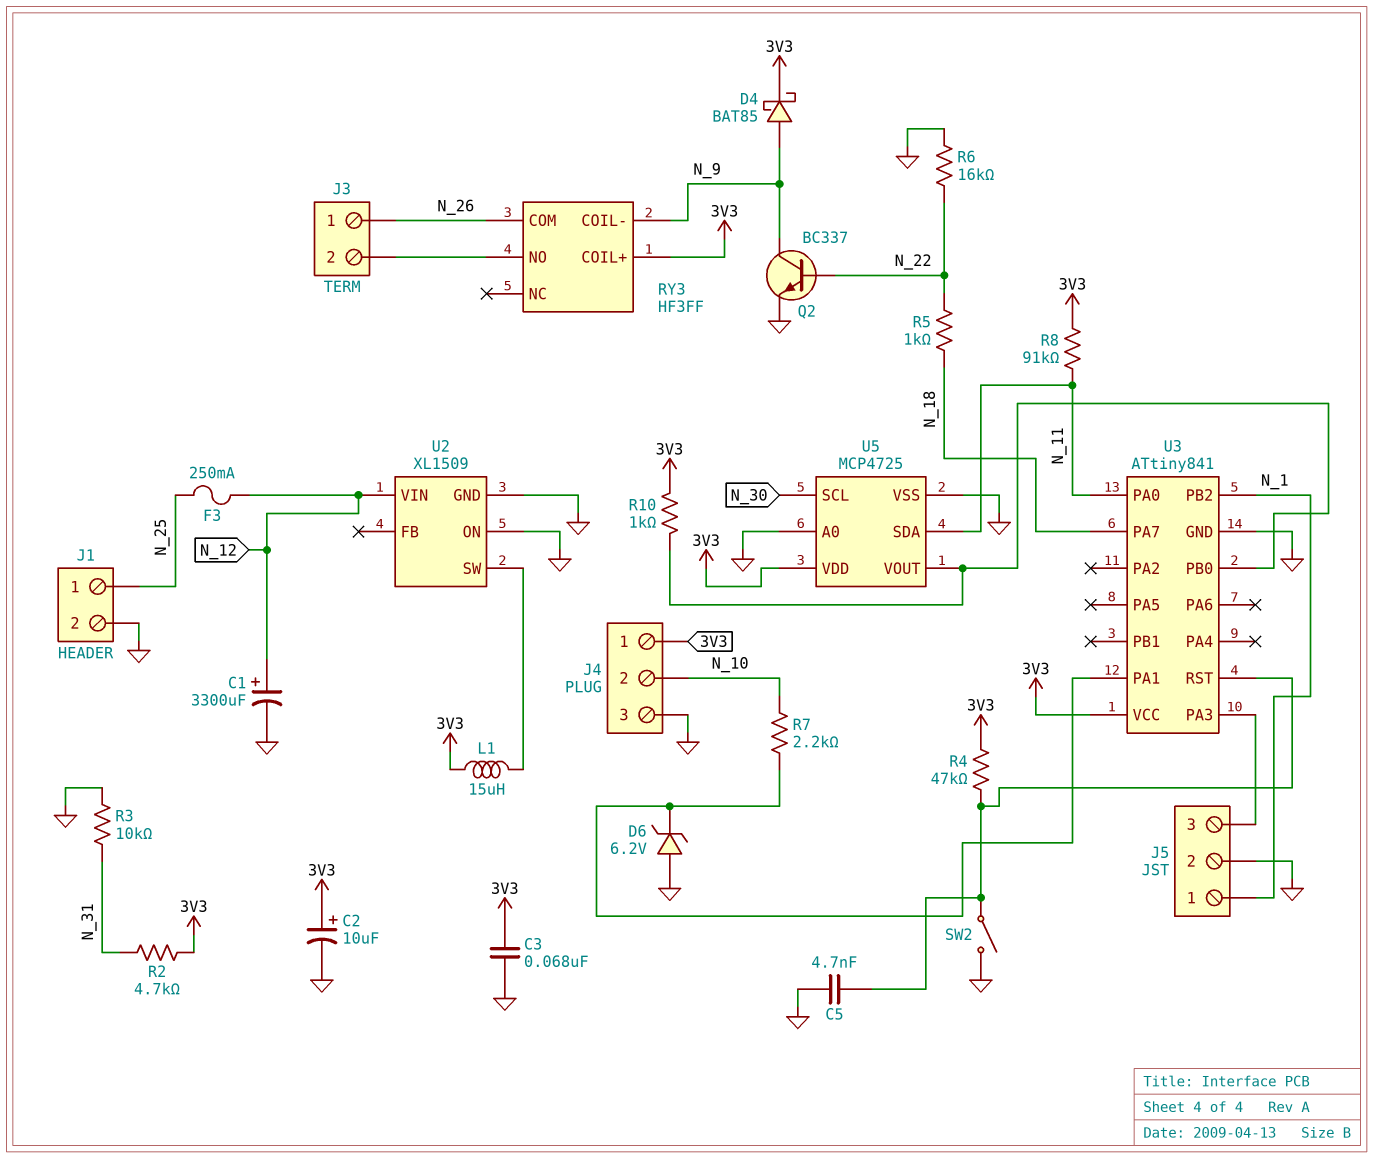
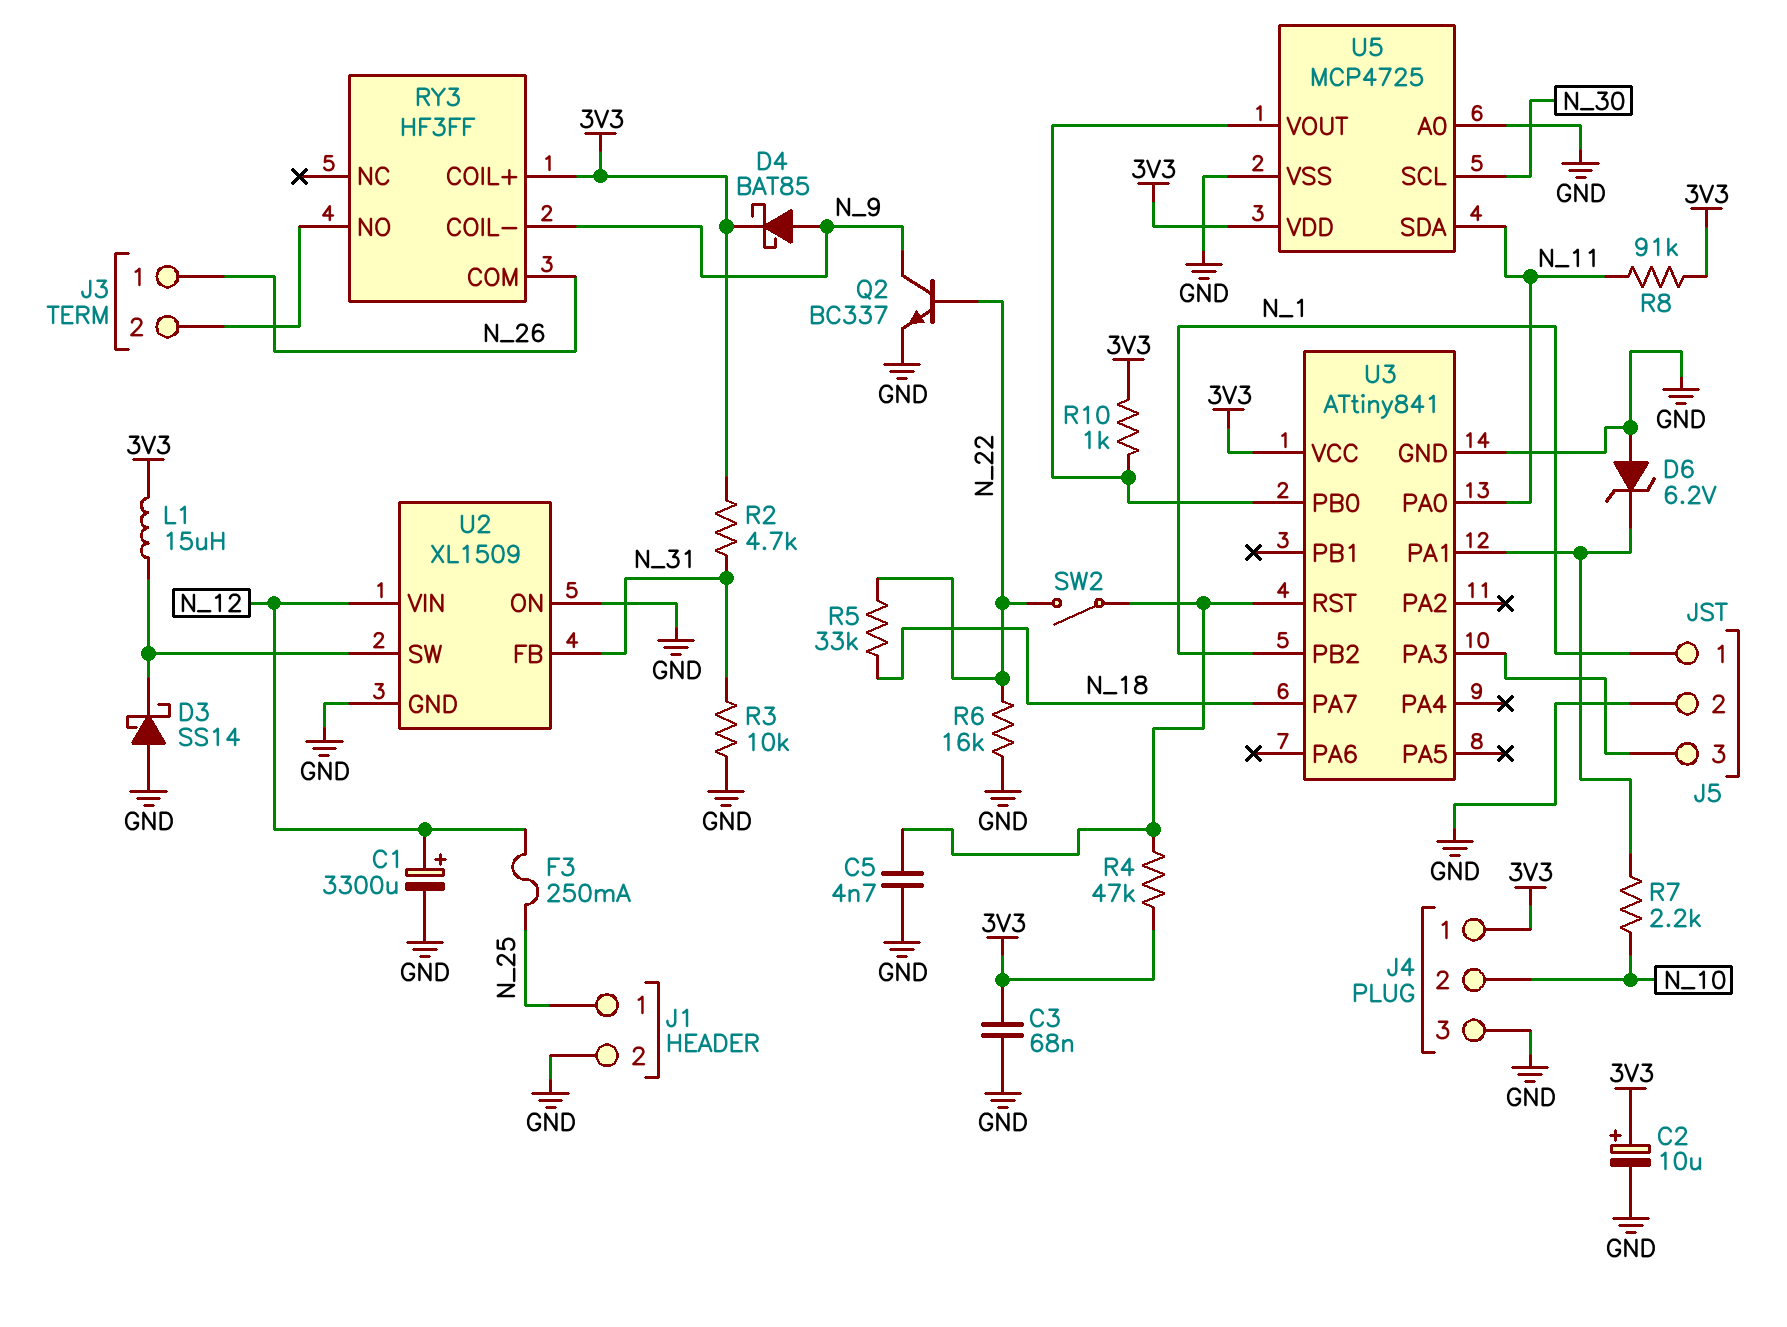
D3: none -> schottky SS14 (A GND, K U2/SW)
R5: 1k (N_18, N_22) -> 33k (N_18, N_22)
SW2: switch (GND, U3/RST) -> switch (N_22, U3/RST)
U2 pin FB: none -> N_31

